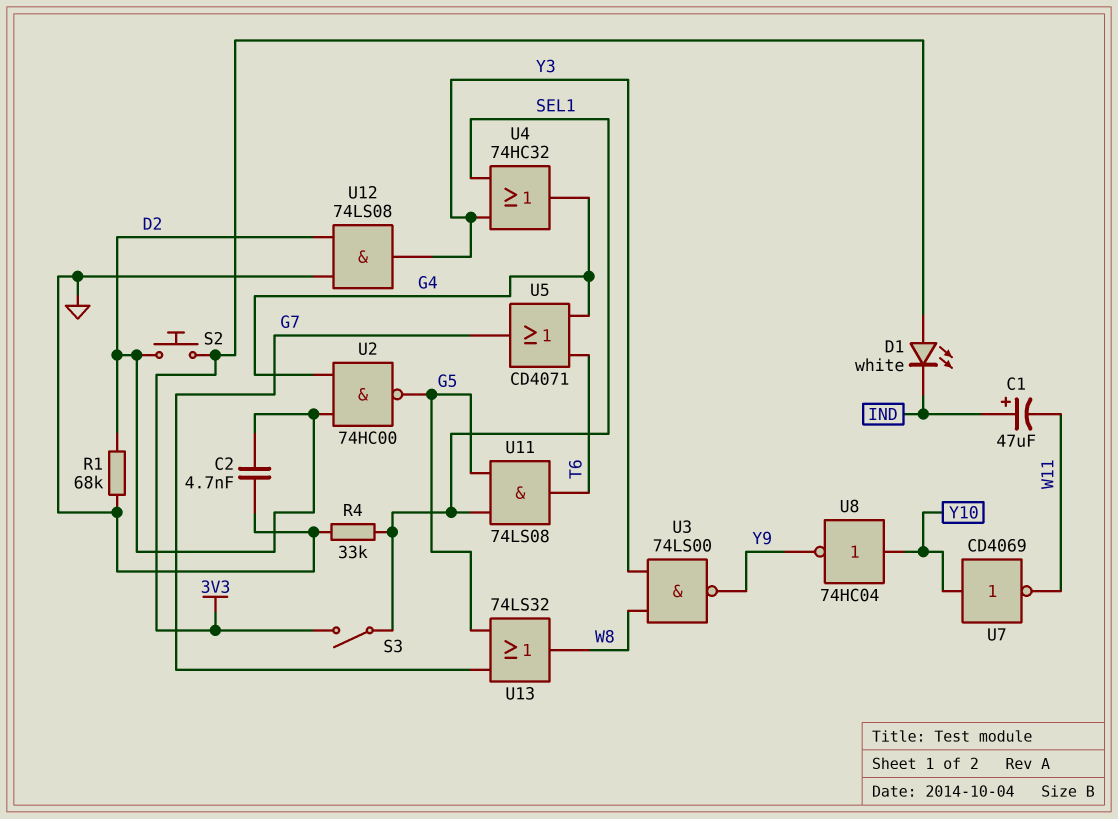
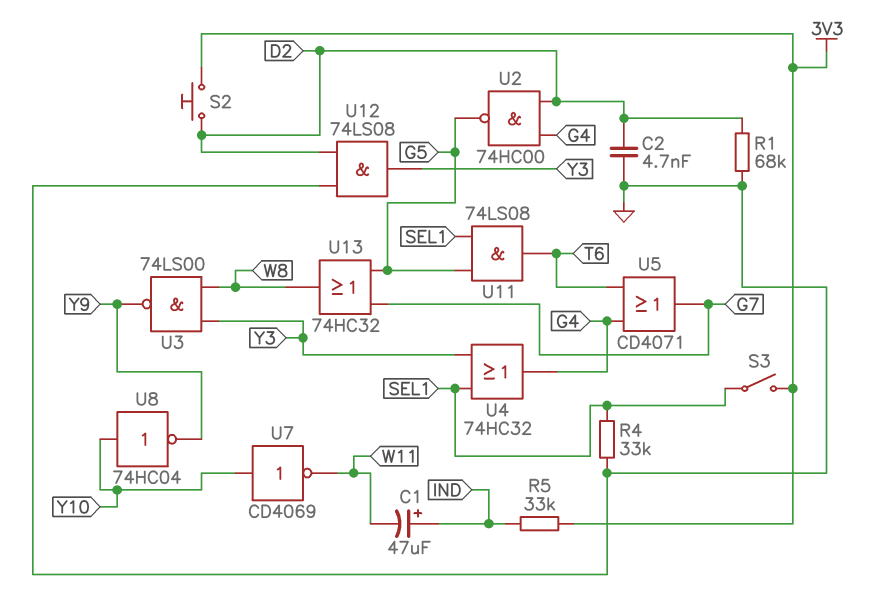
D1: LED white (A 3V3, K IND) -> none
R5: none -> 33k (3V3, IND)
U13: OR 74LS32 (in G5, in G7, out W8) -> OR 74HC32 (in G5, in G7, out W8)

